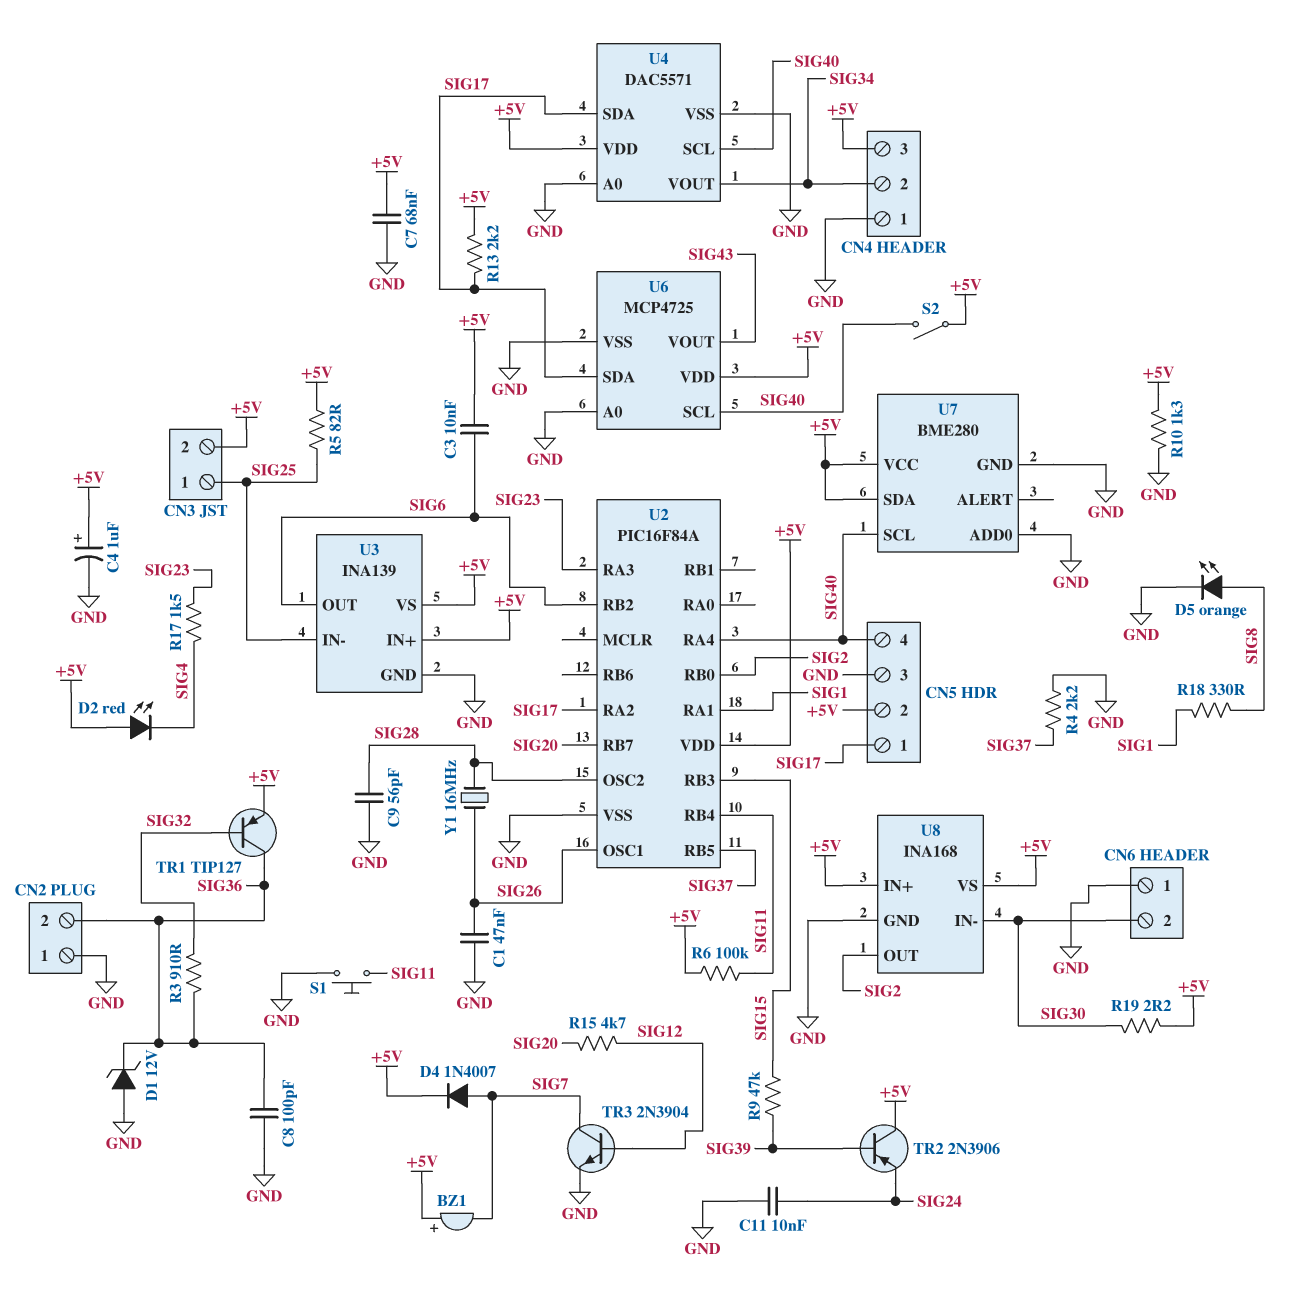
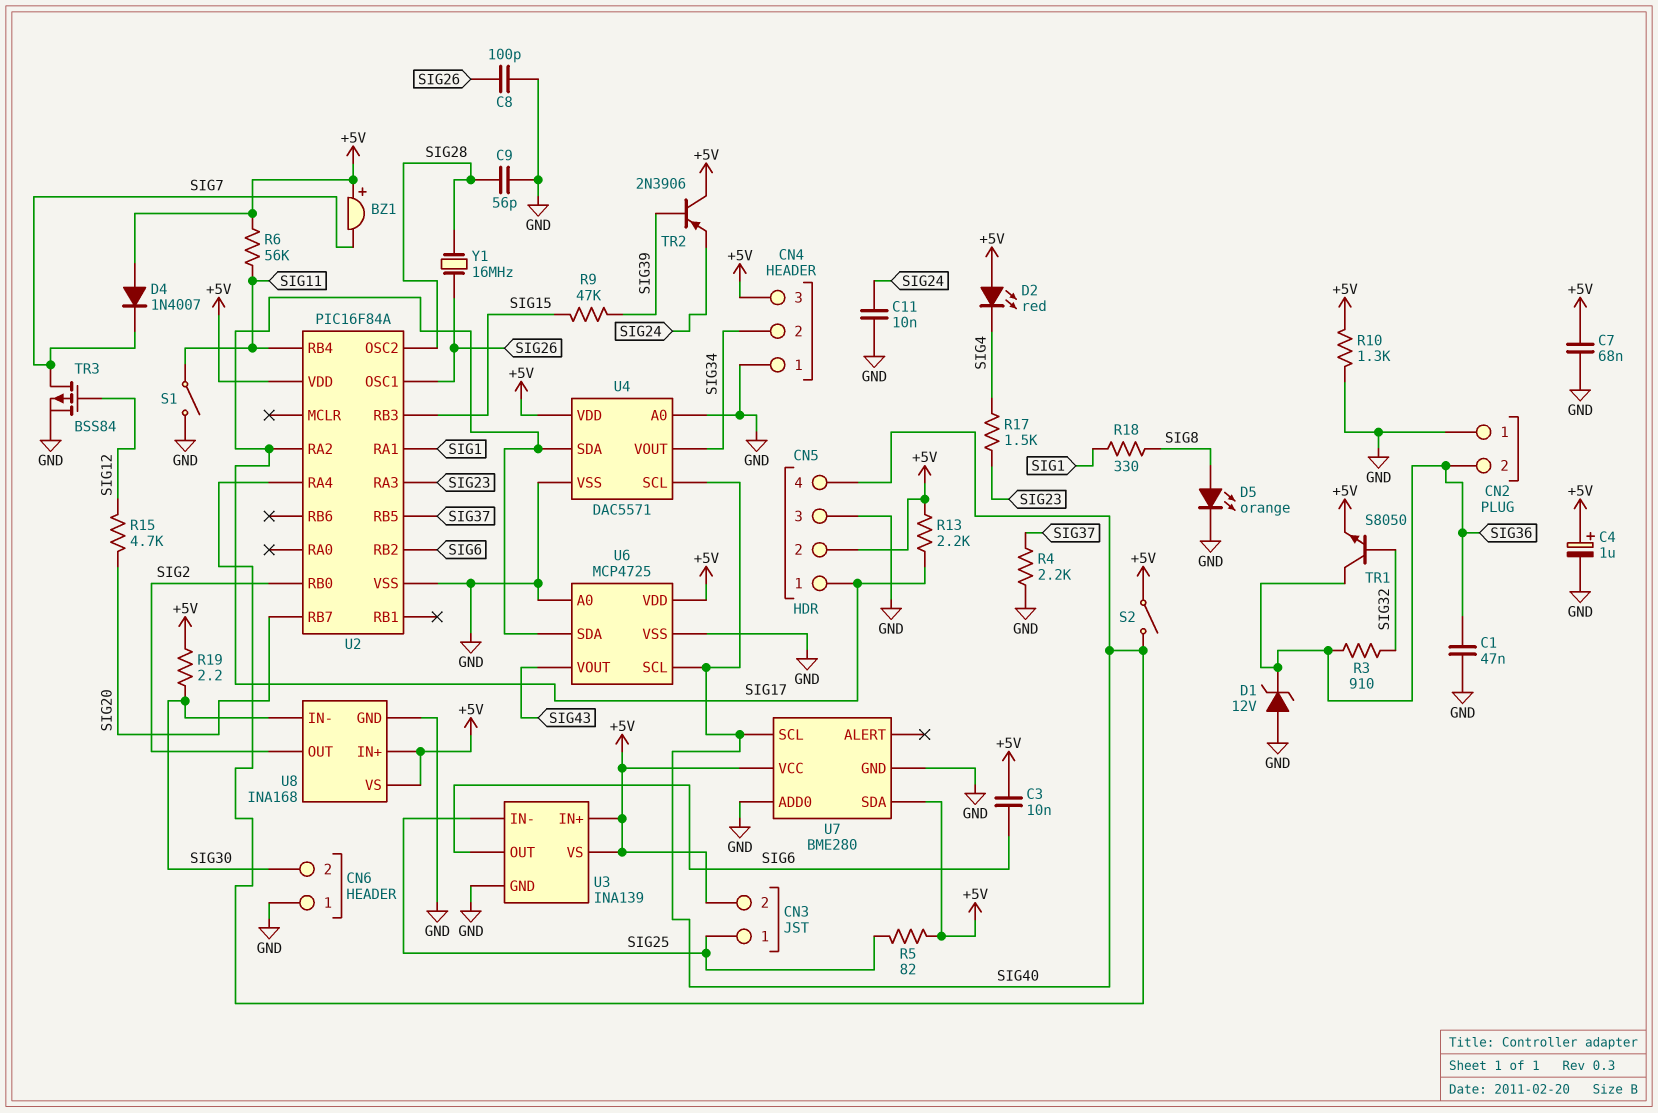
C1: 47nF (GND, SIG26) -> 47nF (GND, SIG36)
C8: 100pF (GND, SIG36) -> 100pF (GND, SIG26)
D4: diode 1N4007 (A SIG7, K +5V) -> diode 1N4007 (A +5V, K SIG7)
R6: 100k (+5V, SIG11) -> 56k (+5V, SIG11)
S1: button (GND, SIG11) -> switch (GND, SIG11)
TR1: PNP TIP127 (B SIG32, C SIG36, E +5V) -> NPN S8050 (B SIG32, C SIG36, E +5V)
TR3: NPN 2N3904 (B SIG12, C SIG7, E GND) -> PMOS BSS84 (G SIG12, D SIG7, S GND)

